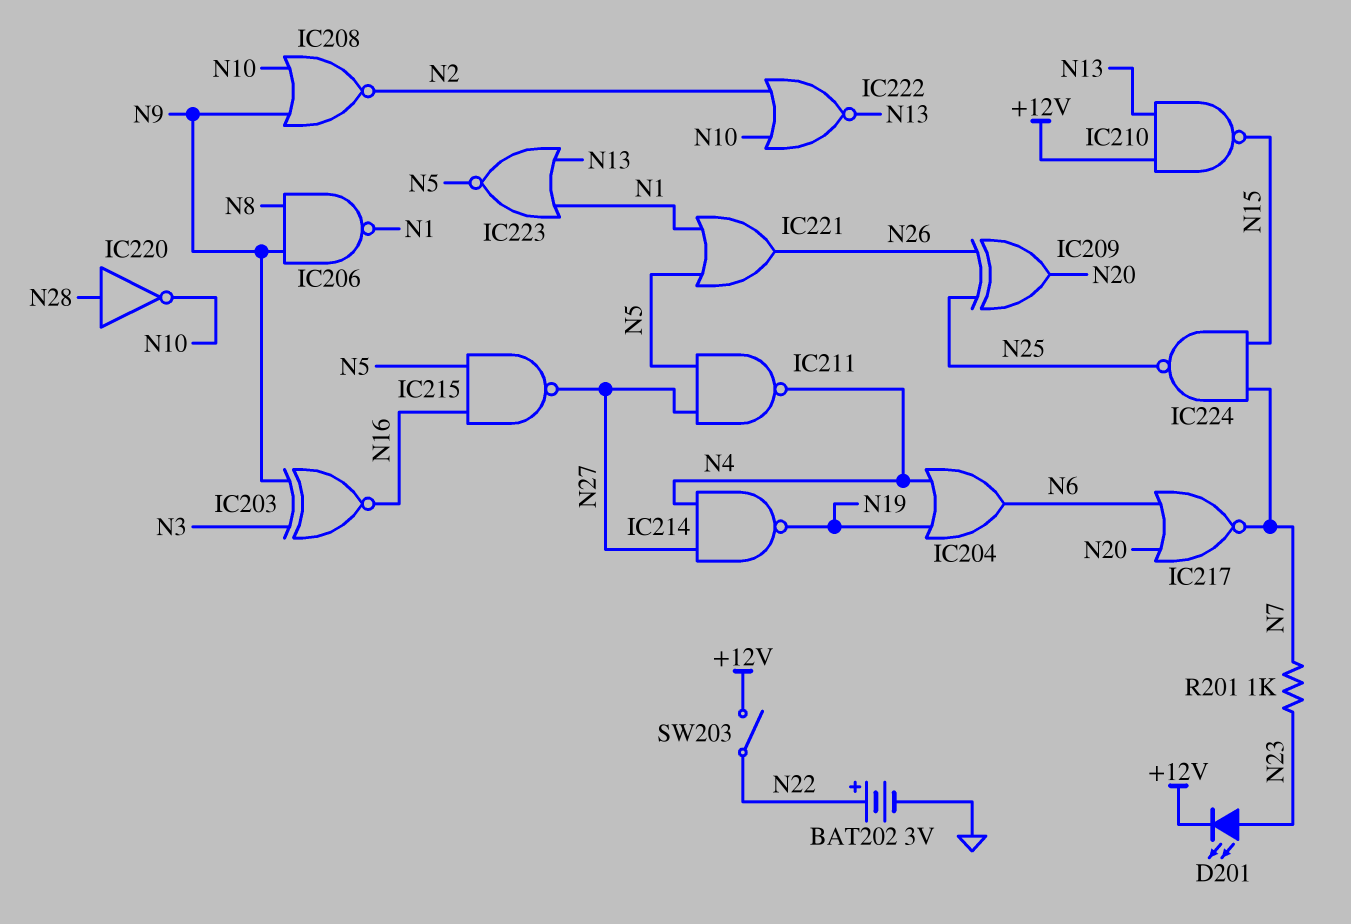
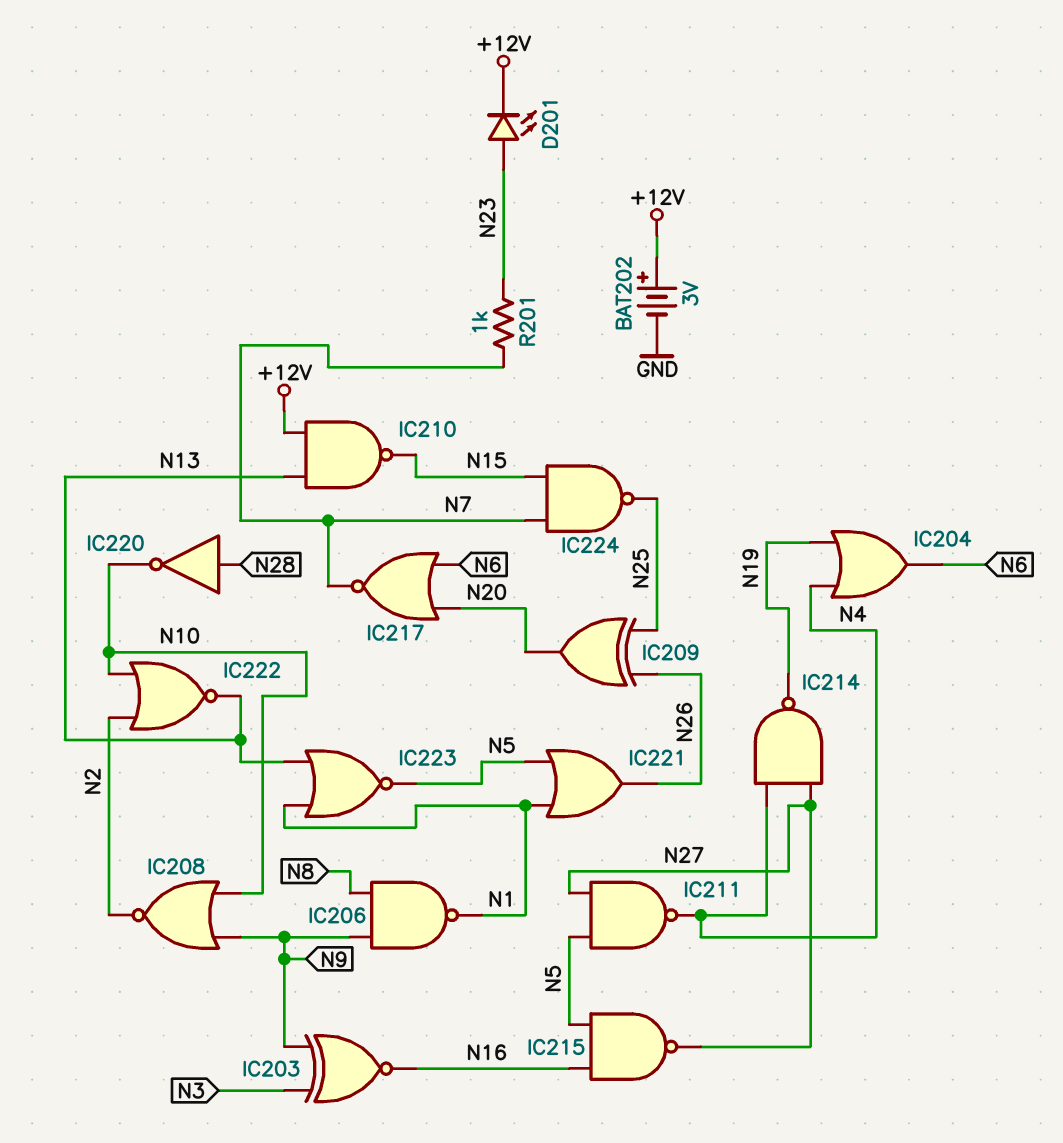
BAT202: 3V (plus N22, minus GND) -> 3V (plus +12V, minus GND)
SW203: switch (+12V, N22) -> none

